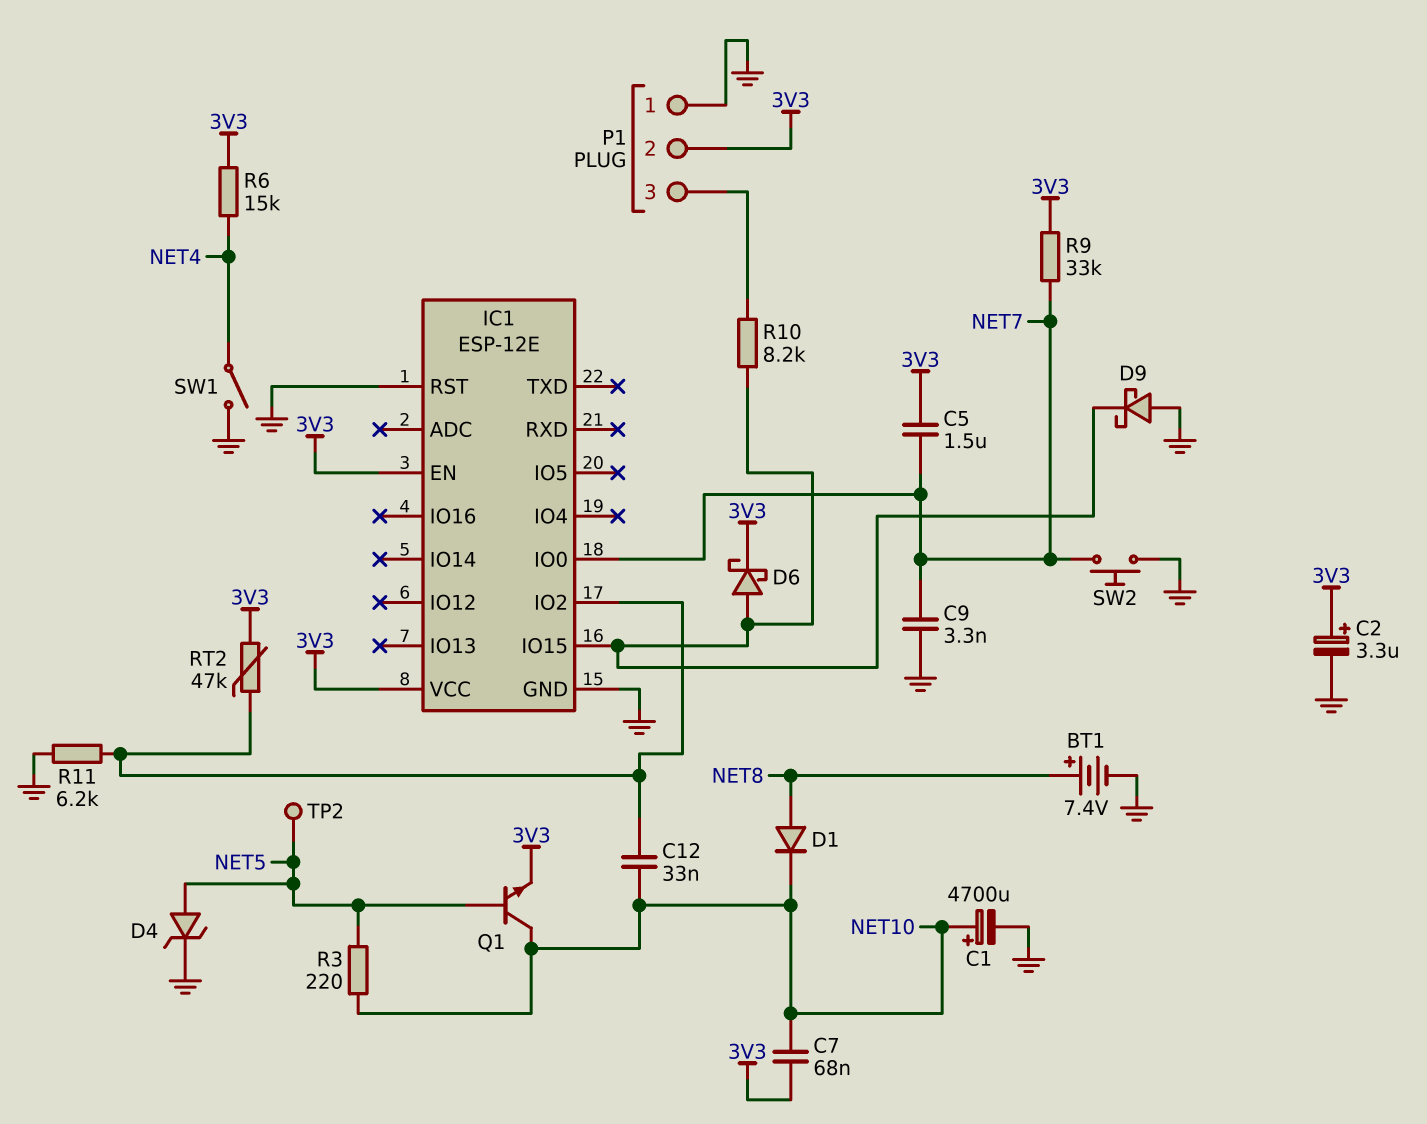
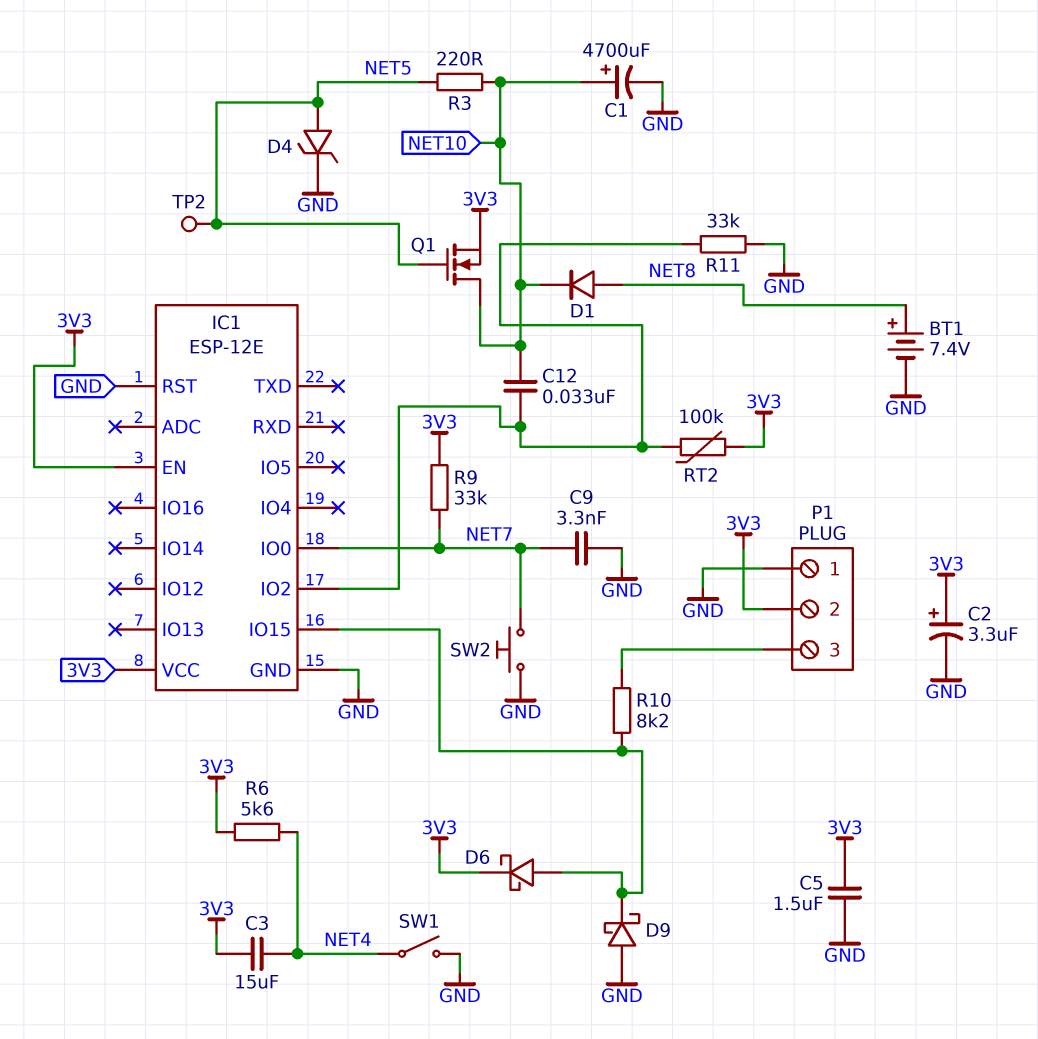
C3: none -> 15uF (3V3, NET4)
C5: 1.5uF (3V3, NET7) -> 1.5uF (3V3, GND)
C7: 68nF (3V3, NET10) -> none
Q1: NPN (B NET5, C NET10, E 3V3) -> NMOS (G NET5, D NET10, S 3V3)
R6: 15k (3V3, NET4) -> 5.6k (3V3, NET4)
R11: 6.2k (GND, IC1/IO2) -> 33k (GND, IC1/IO2)
RT2: 47k (3V3, IC1/IO2) -> 100k (3V3, IC1/IO2)

